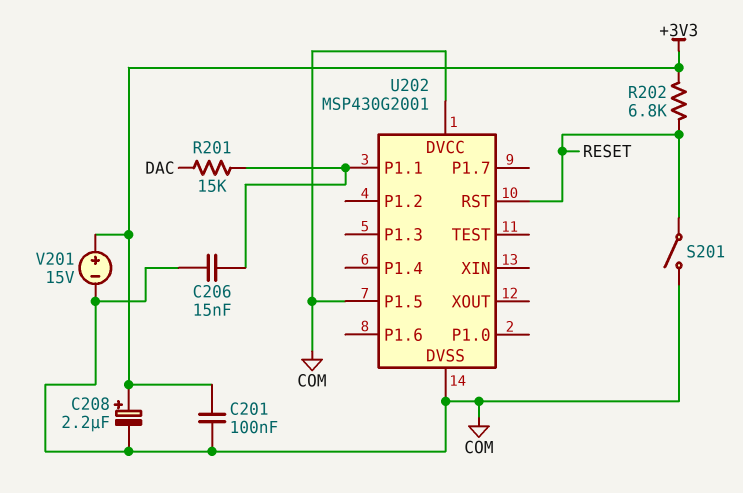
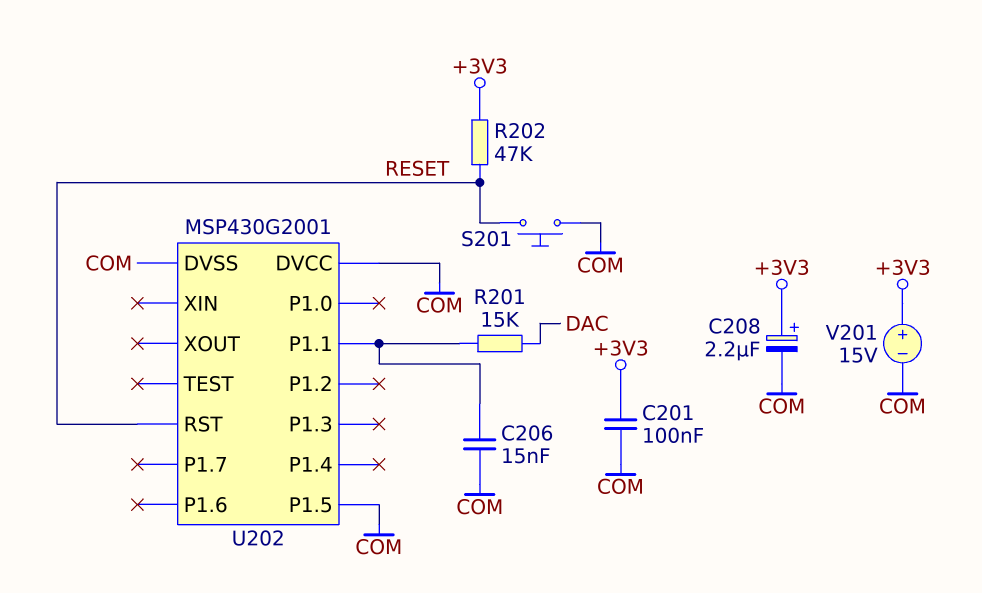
R202: 6.8k (+3V3, RESET) -> 47k (+3V3, RESET)
S201: switch (COM, RESET) -> button (COM, RESET)

